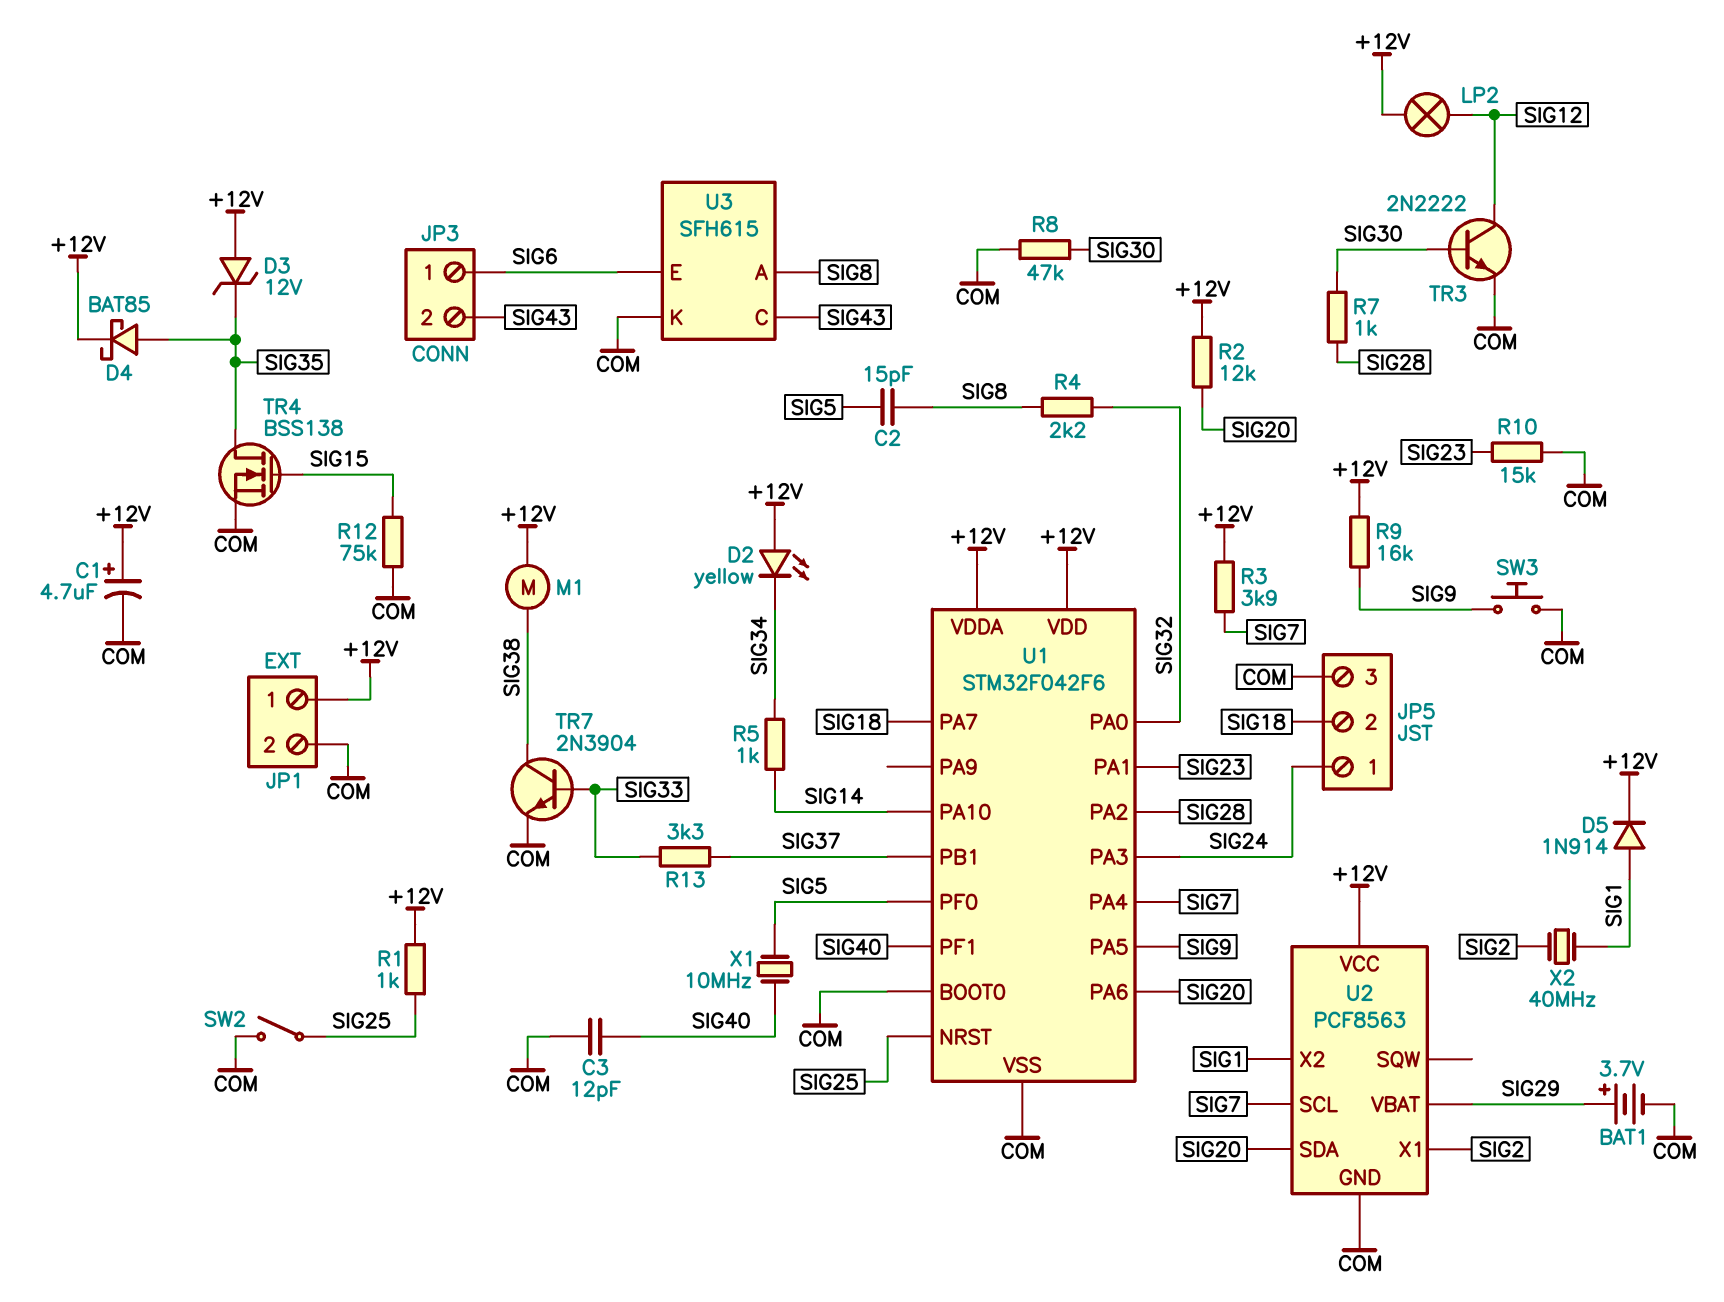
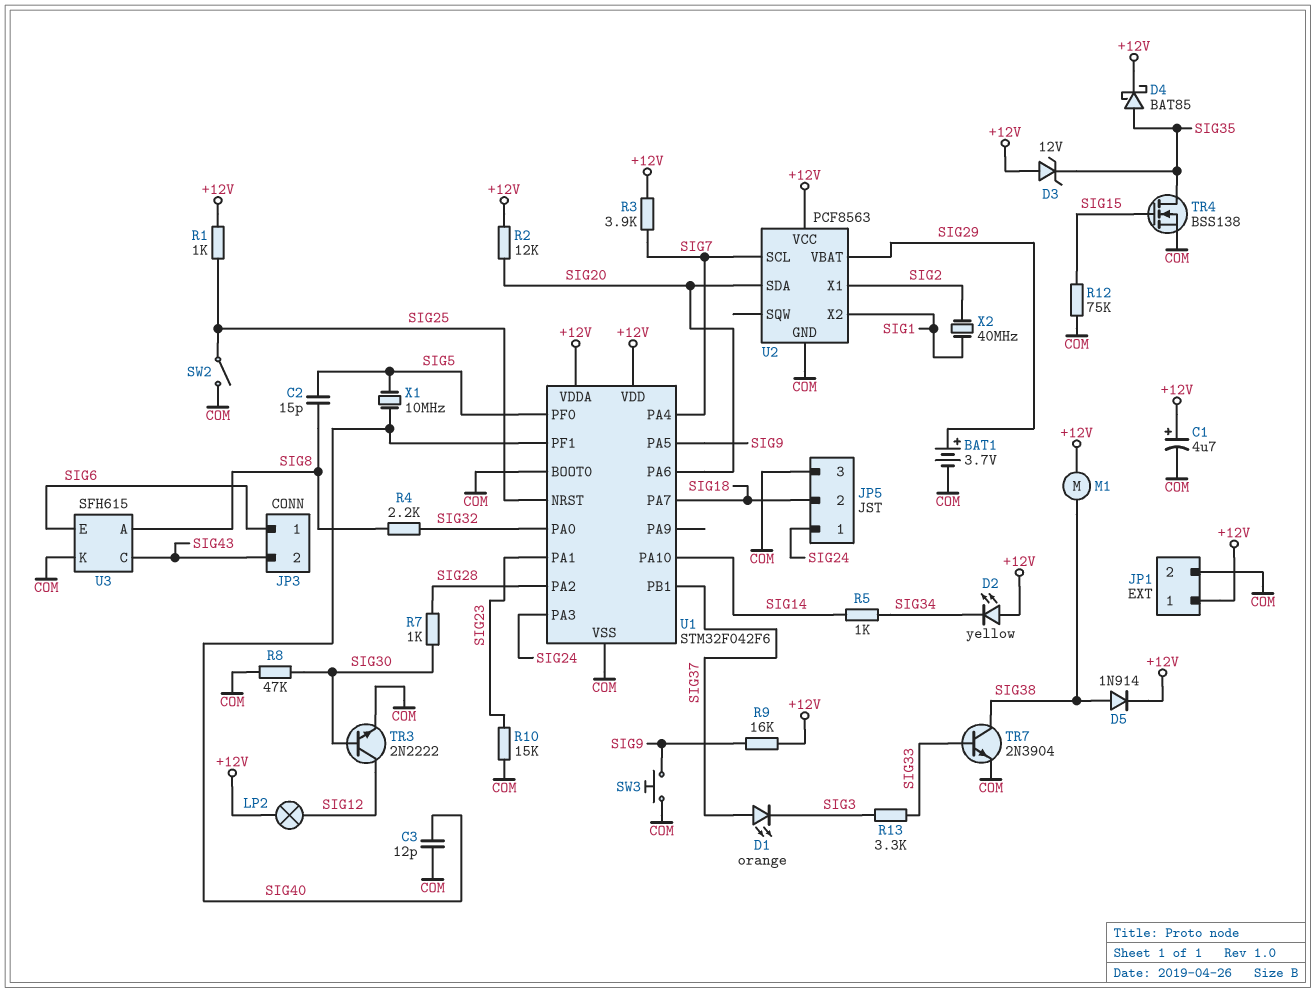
D1: none -> LED orange (A SIG37, K SIG3)
D5: diode 1N914 (A SIG1, K +12V) -> diode 1N914 (A SIG38, K +12V)
R13: 3.3k (SIG33, SIG37) -> 3.3k (SIG3, SIG33)

